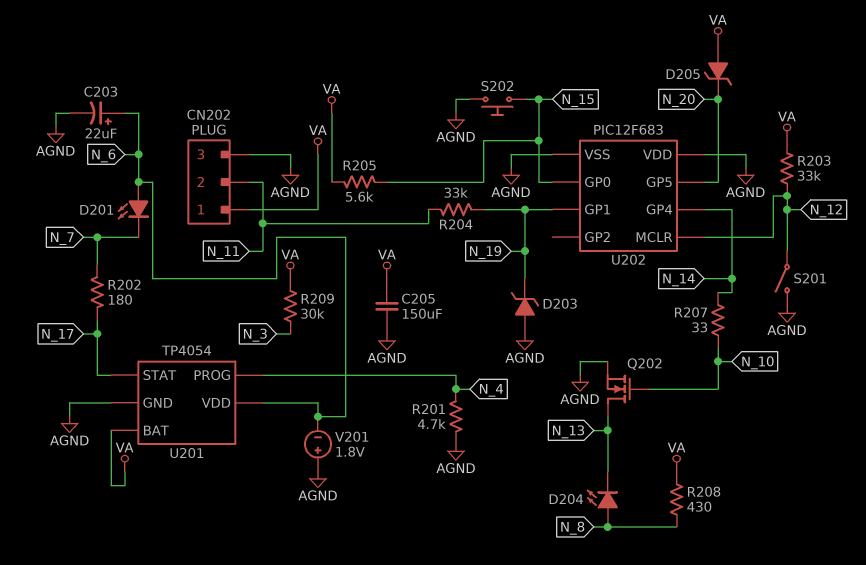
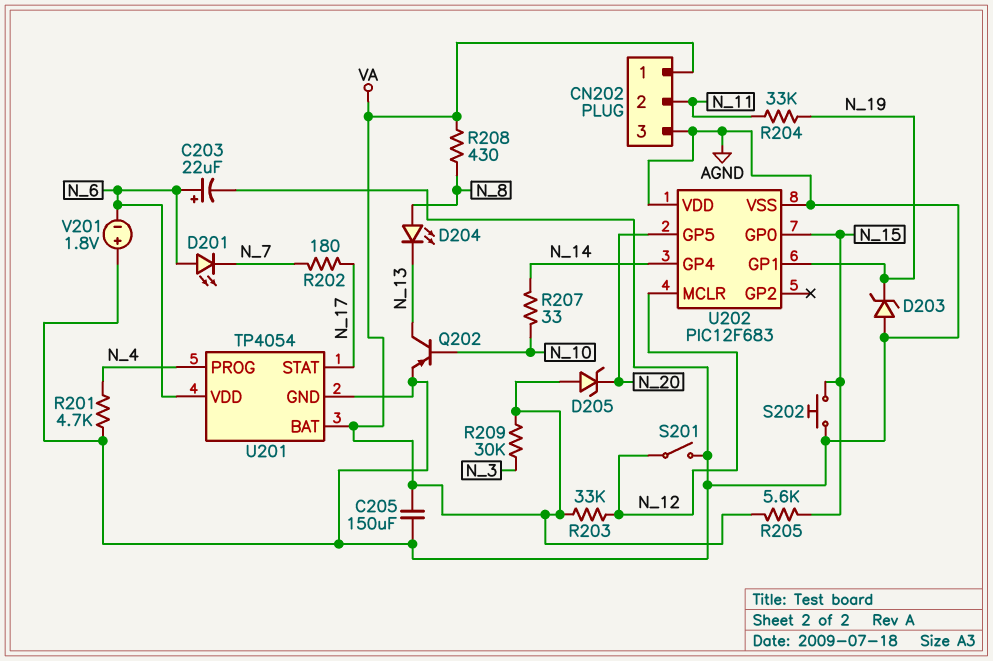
Q202: NMOS (G N_10, D N_13, S AGND) -> PNP (B N_10, C N_13, E AGND)

